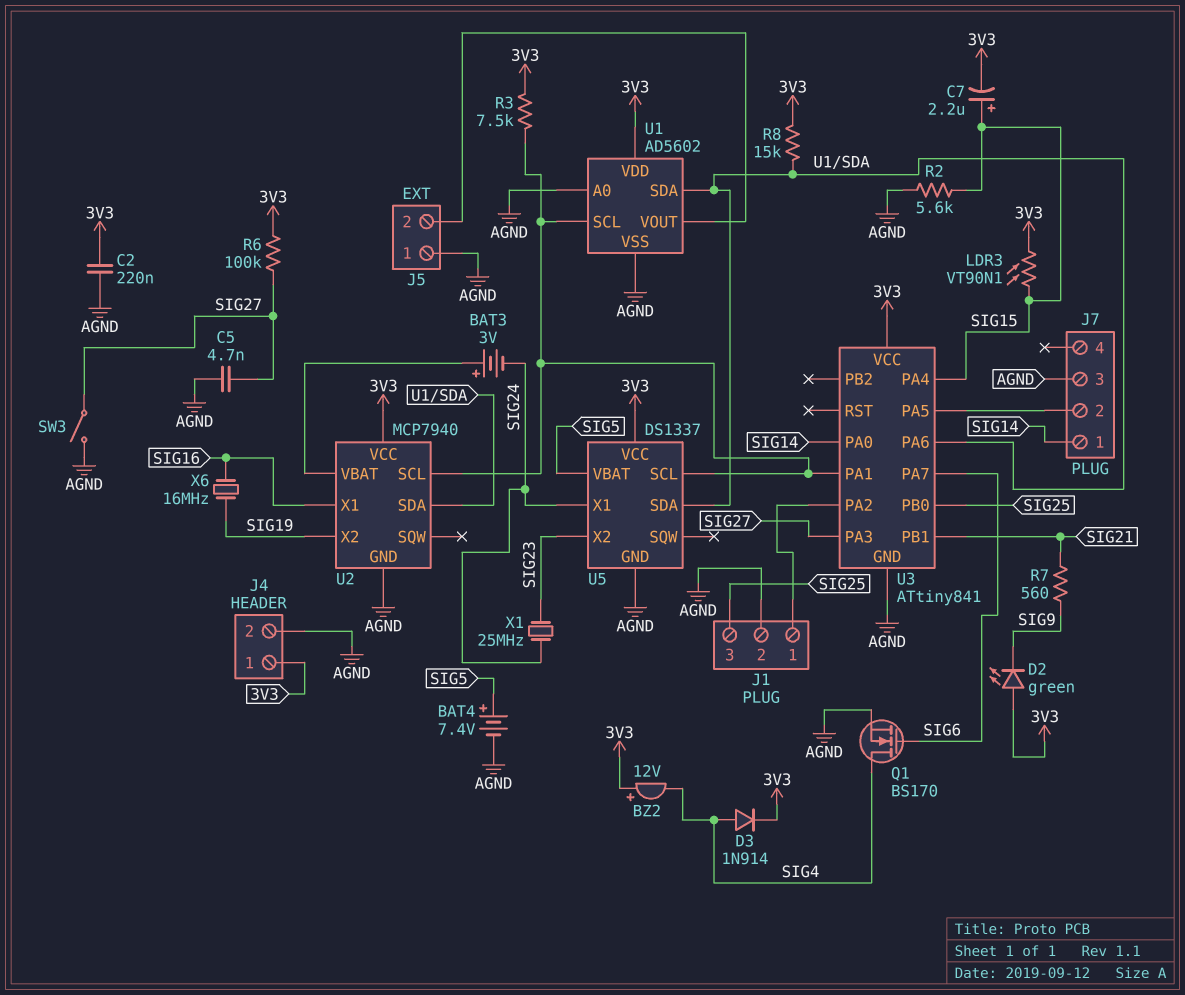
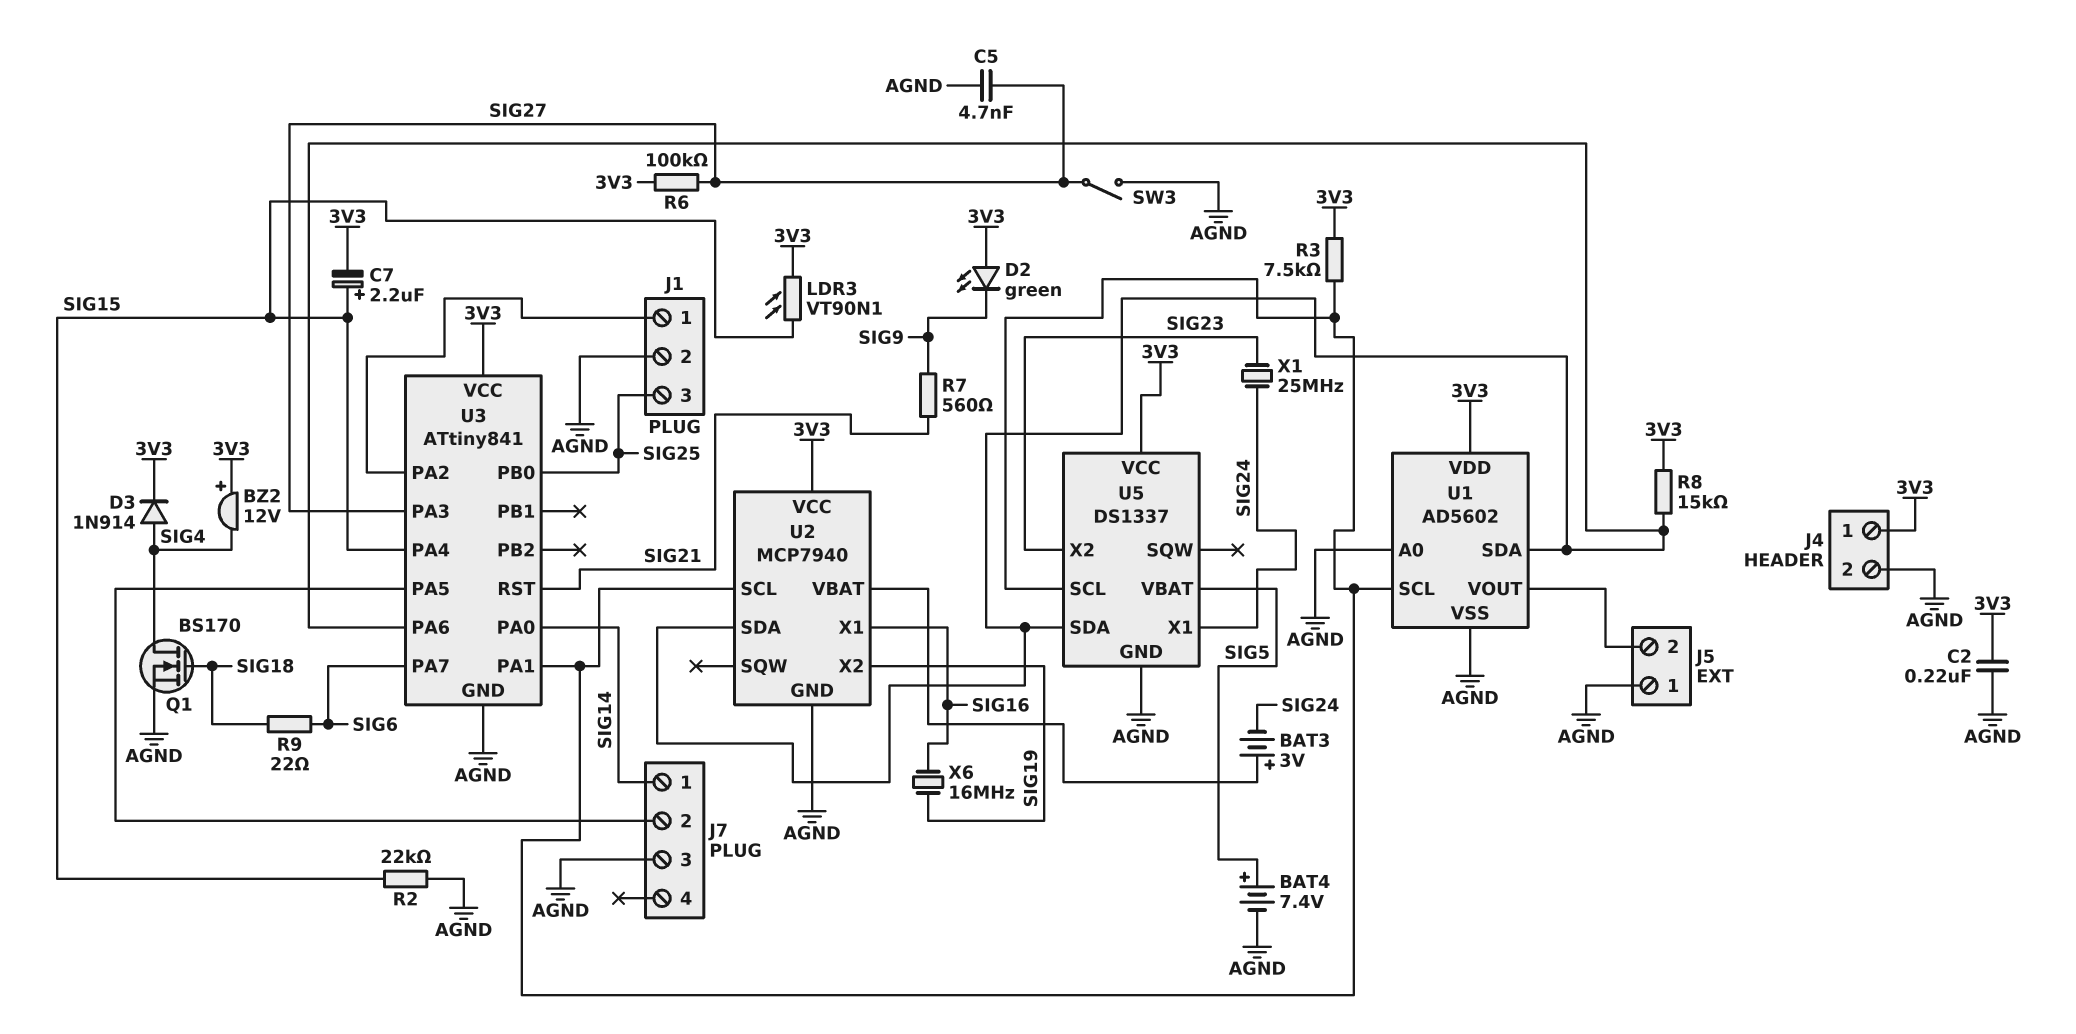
Q1: NMOS BS170 (G SIG6, D SIG4, S AGND) -> NMOS BS170 (G SIG18, D SIG4, S AGND)
R2: 5.6k (AGND, SIG15) -> 22k (AGND, SIG15)
R9: none -> 22 (SIG6, SIG18)
U3 pin PB1: SIG21 -> none
U3 pin RST: none -> SIG21

